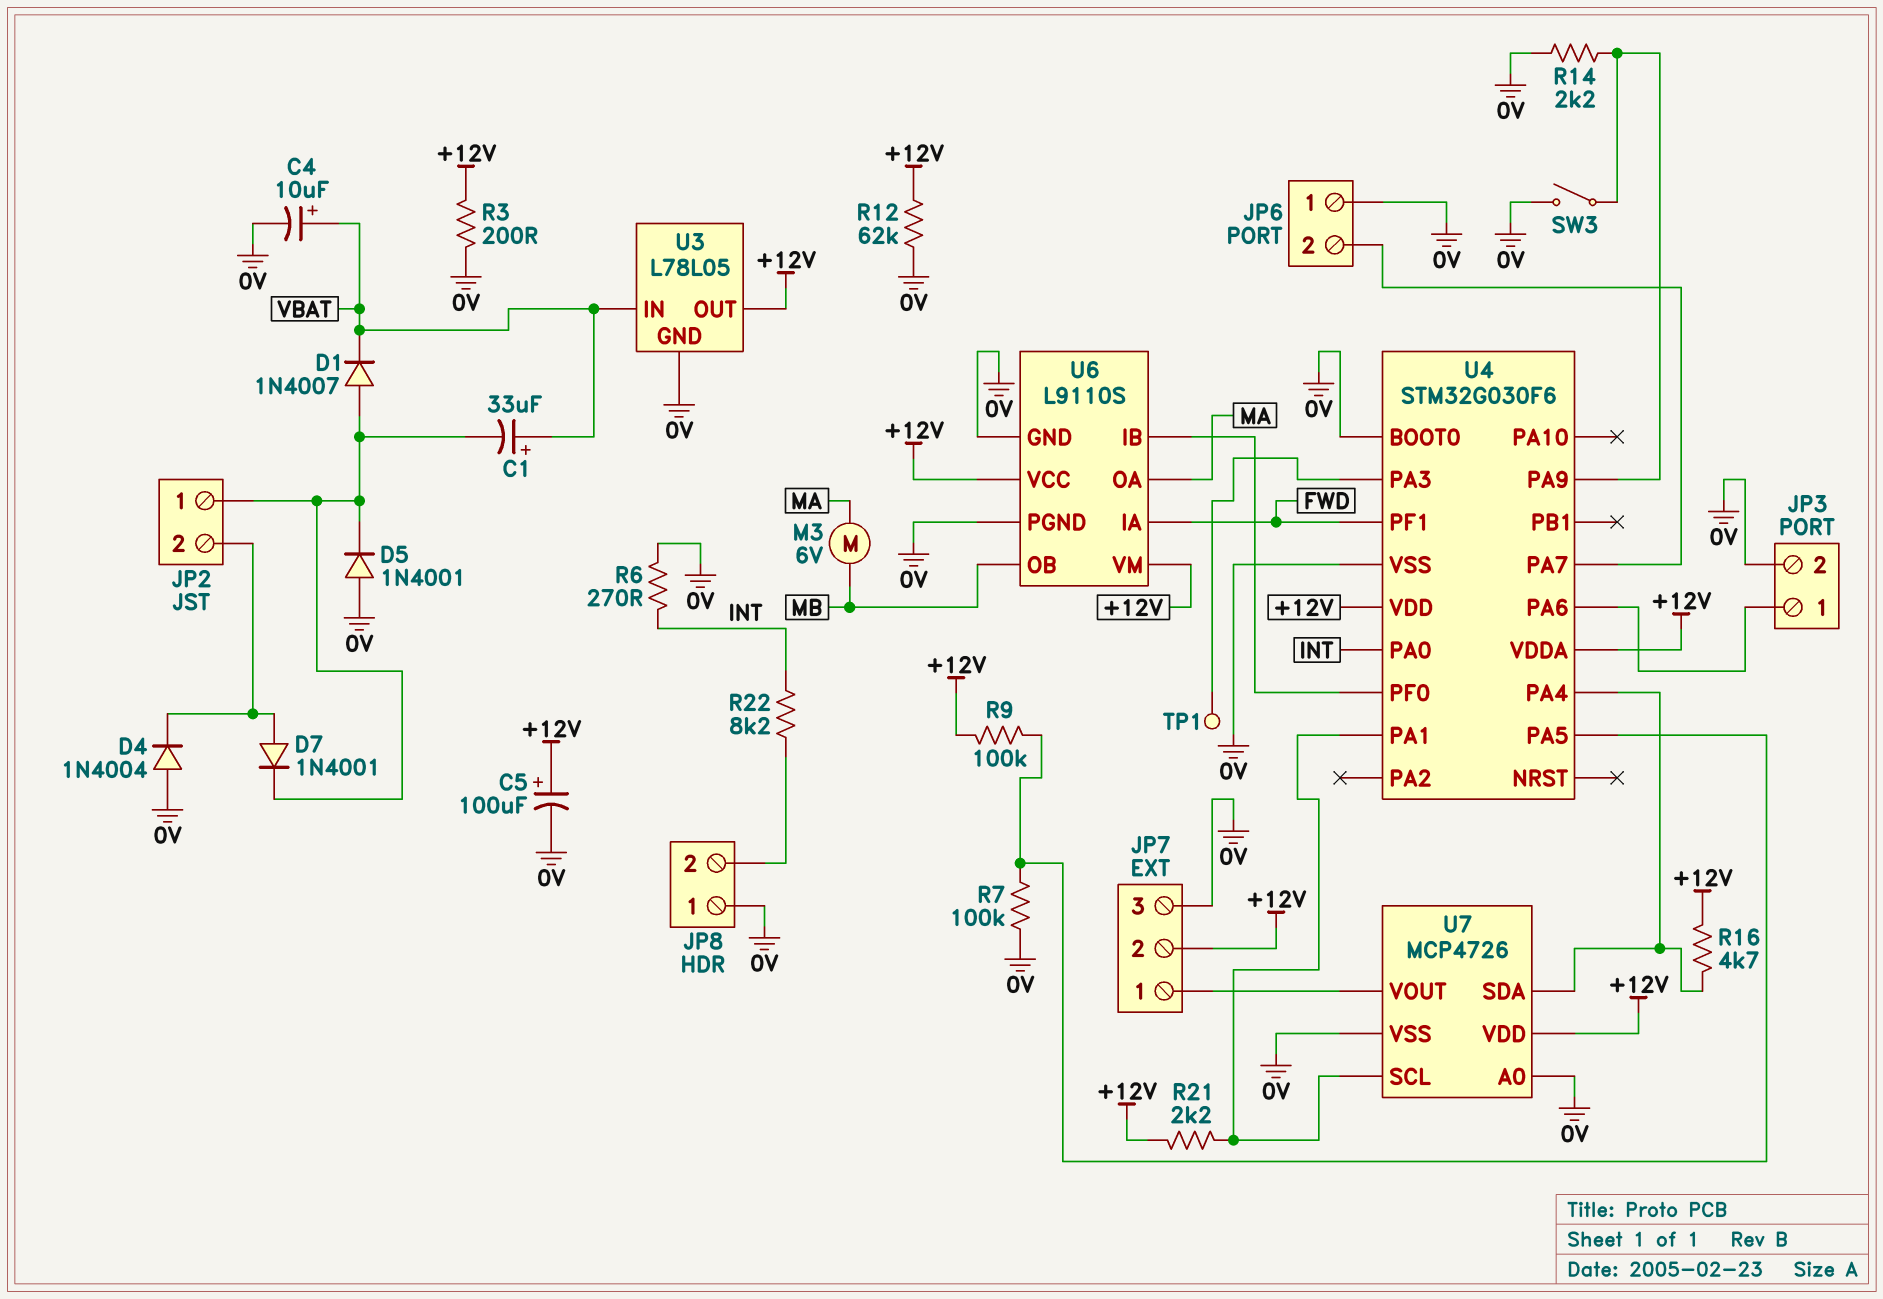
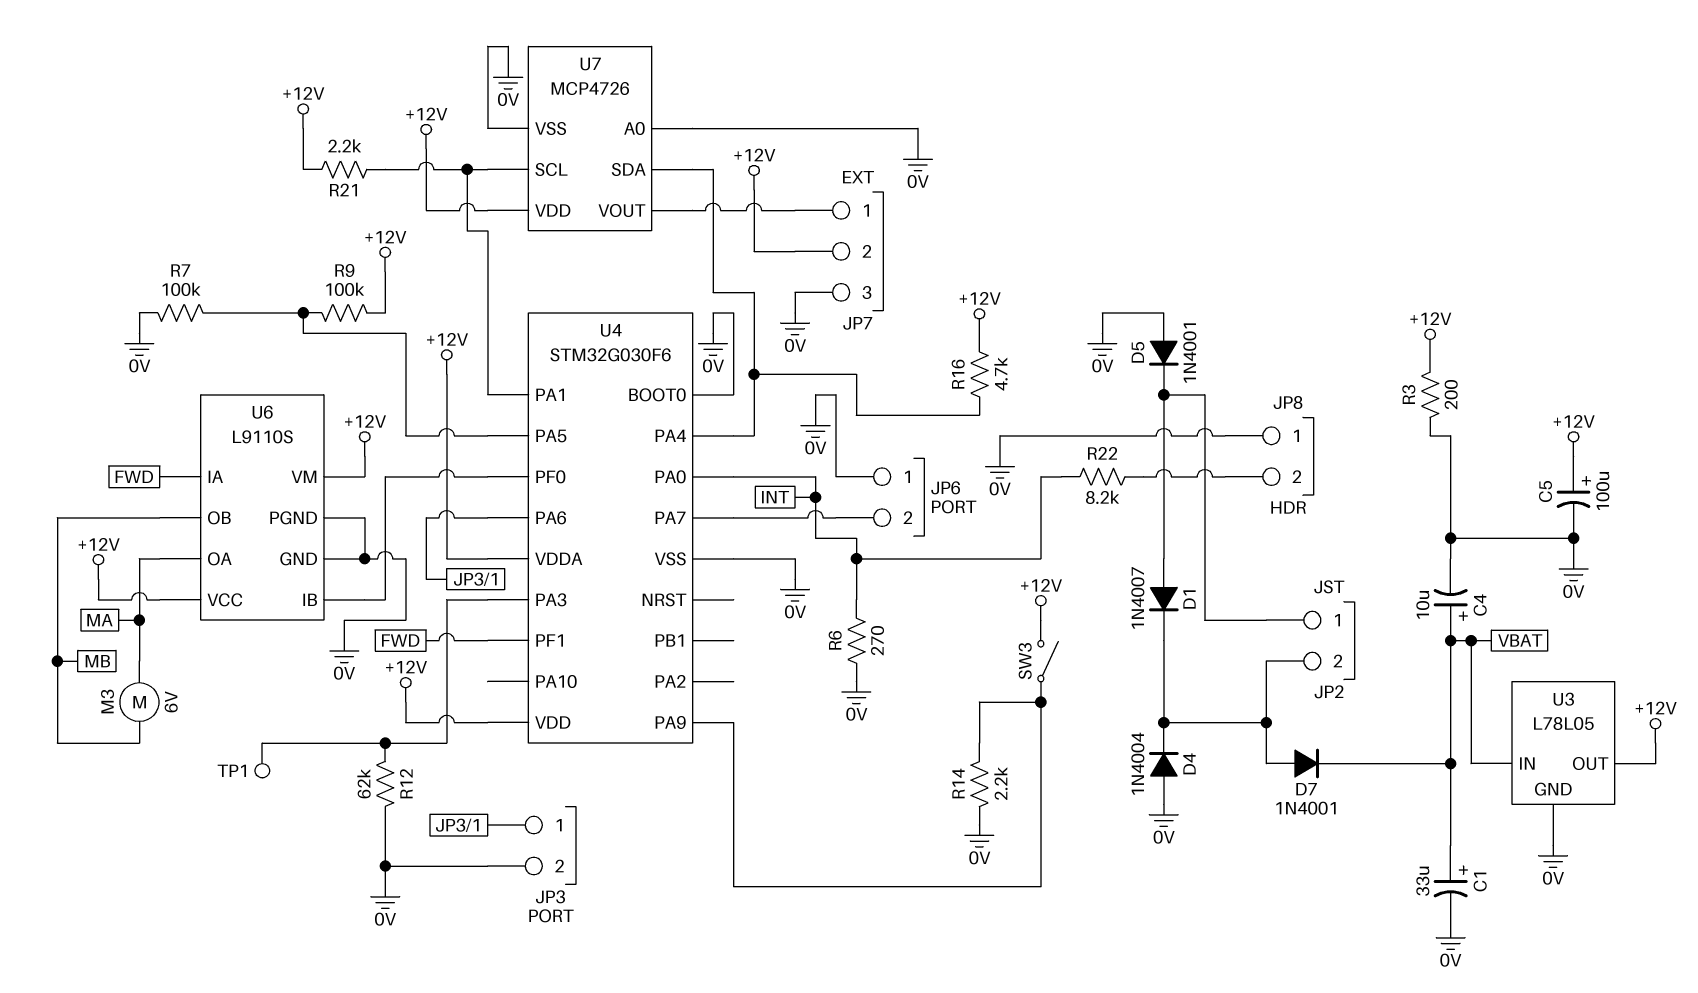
C1: 33uF (plus VBAT, minus JP2/1) -> 33uF (plus VBAT, minus 0V)
D1: diode 1N4007 (A JP2/1, K VBAT) -> diode 1N4007 (A JP2/1, K JP2/2)
D7: diode 1N4001 (A JP2/2, K JP2/1) -> diode 1N4001 (A JP2/2, K VBAT)
R12: 62k (+12V, 0V) -> 62k (0V, U4/PA3)
SW3: switch (0V, U4/PA9) -> switch (+12V, U4/PA9)

